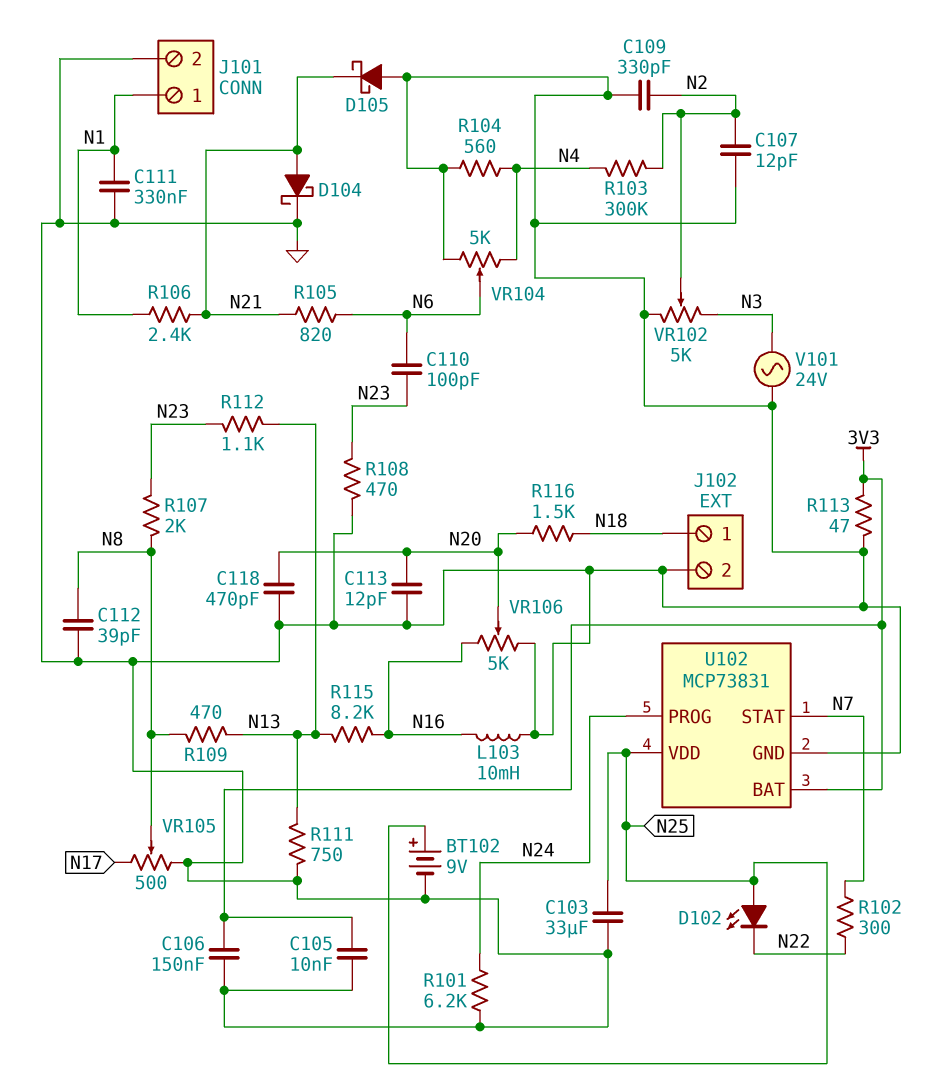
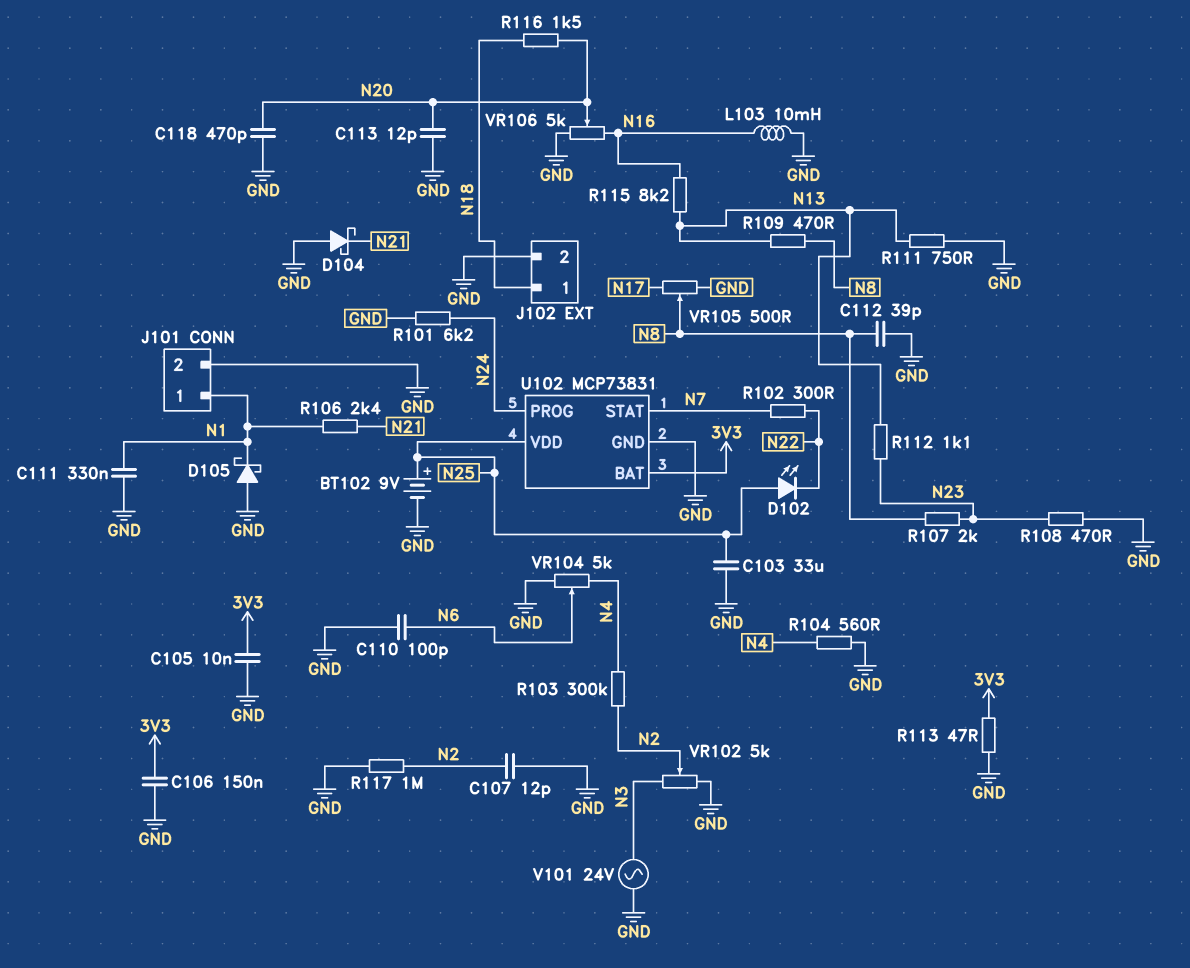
C109: 330pF (GND, N2) -> none
C110: 100pF (N6, N23) -> 100pF (GND, N6)
D104: schottky (A N21, K GND) -> schottky (A GND, K N21)
D105: schottky (A GND, K N21) -> schottky (A GND, K N1)
R105: 820 (N6, N21) -> none
R117: none -> 1M (GND, N2)

